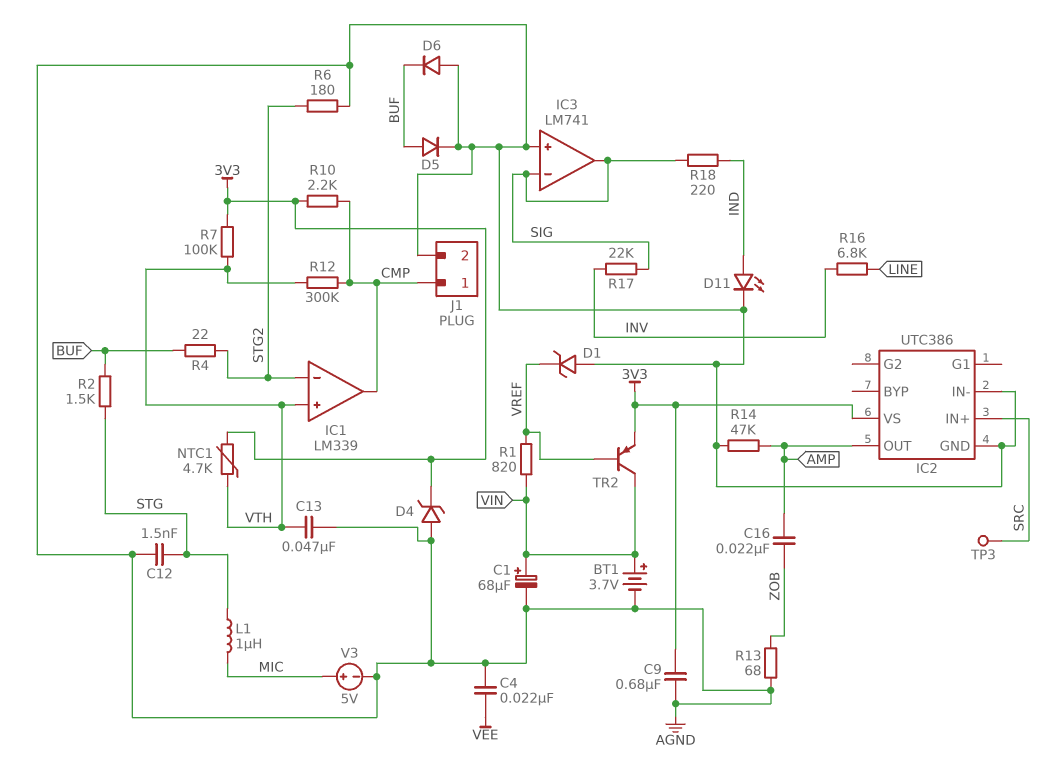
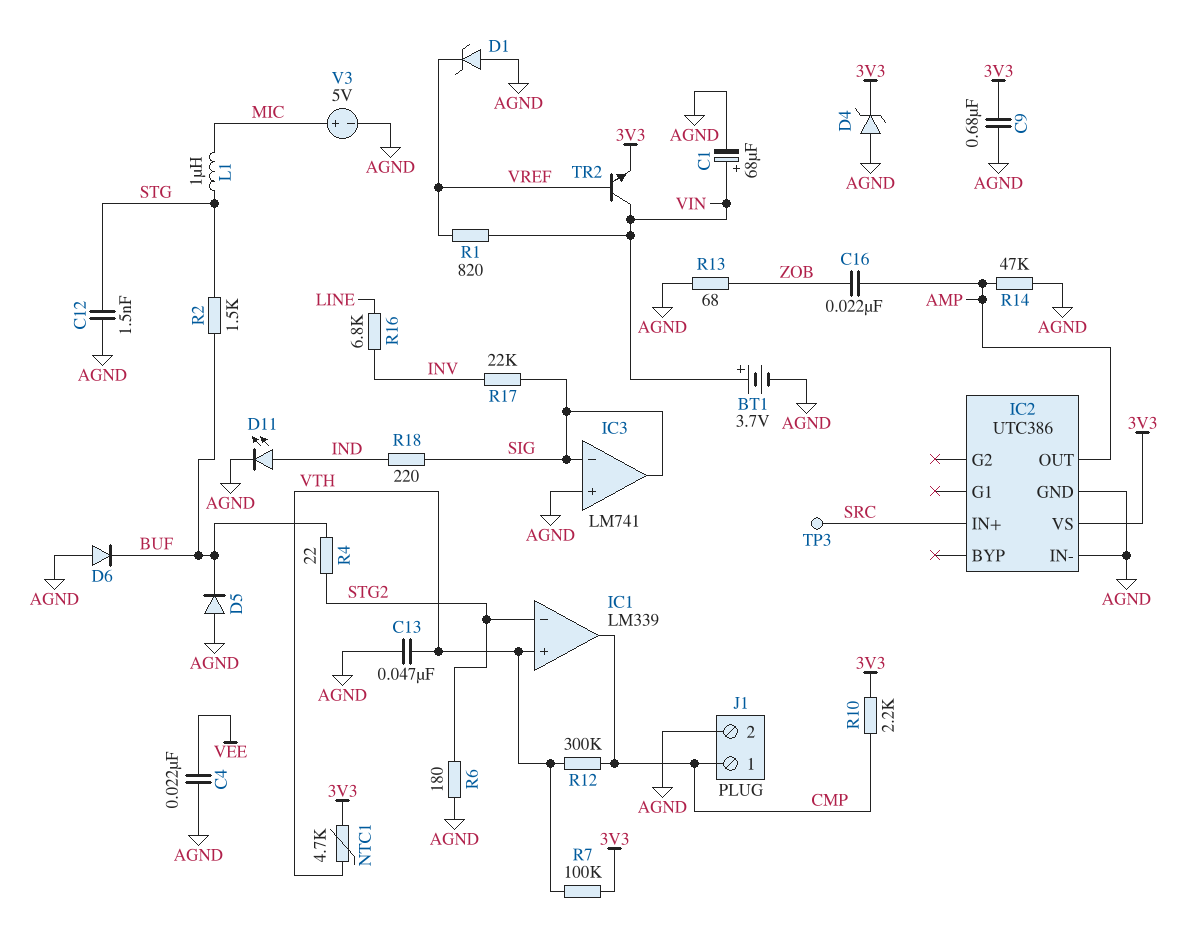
D5: diode (A BUF, K AGND) -> diode (A AGND, K BUF)
TR2: PNP (B VREF, C VIN, E 3V3) -> NPN (B VREF, C VIN, E 3V3)

